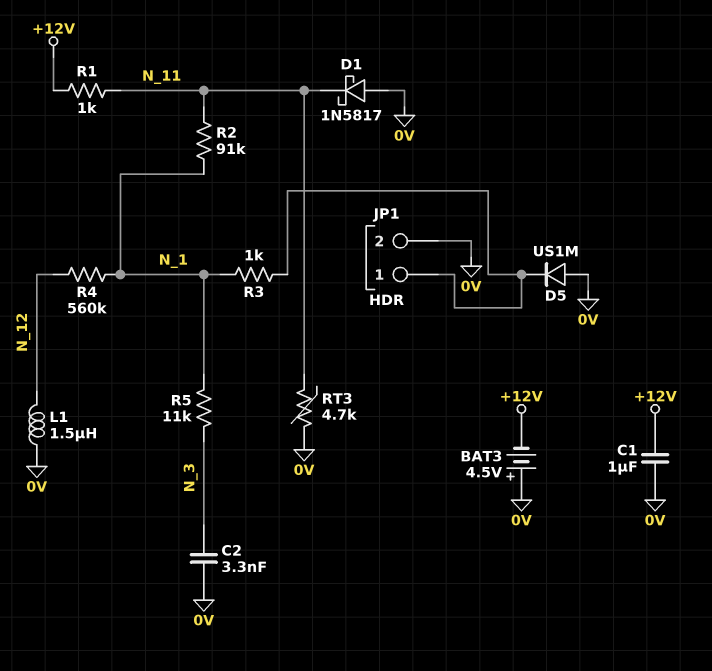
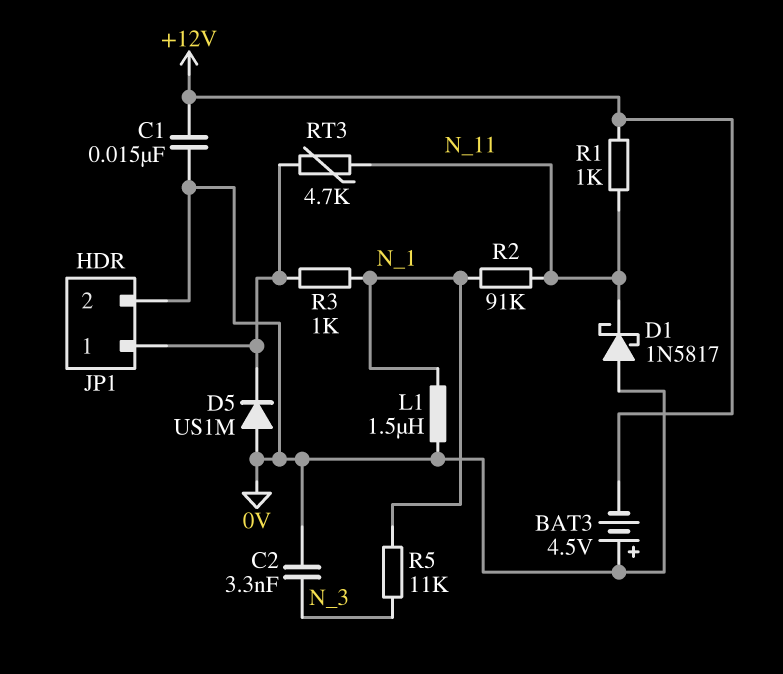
C1: 1uF (+12V, 0V) -> 15nF (+12V, 0V)
L1: 1.5uH (0V, N_12) -> 1.5uH (0V, N_1)
R4: 560k (N_1, N_12) -> none
RT3: 4.7k (0V, N_11) -> 4.7k (JP1/1, N_11)

